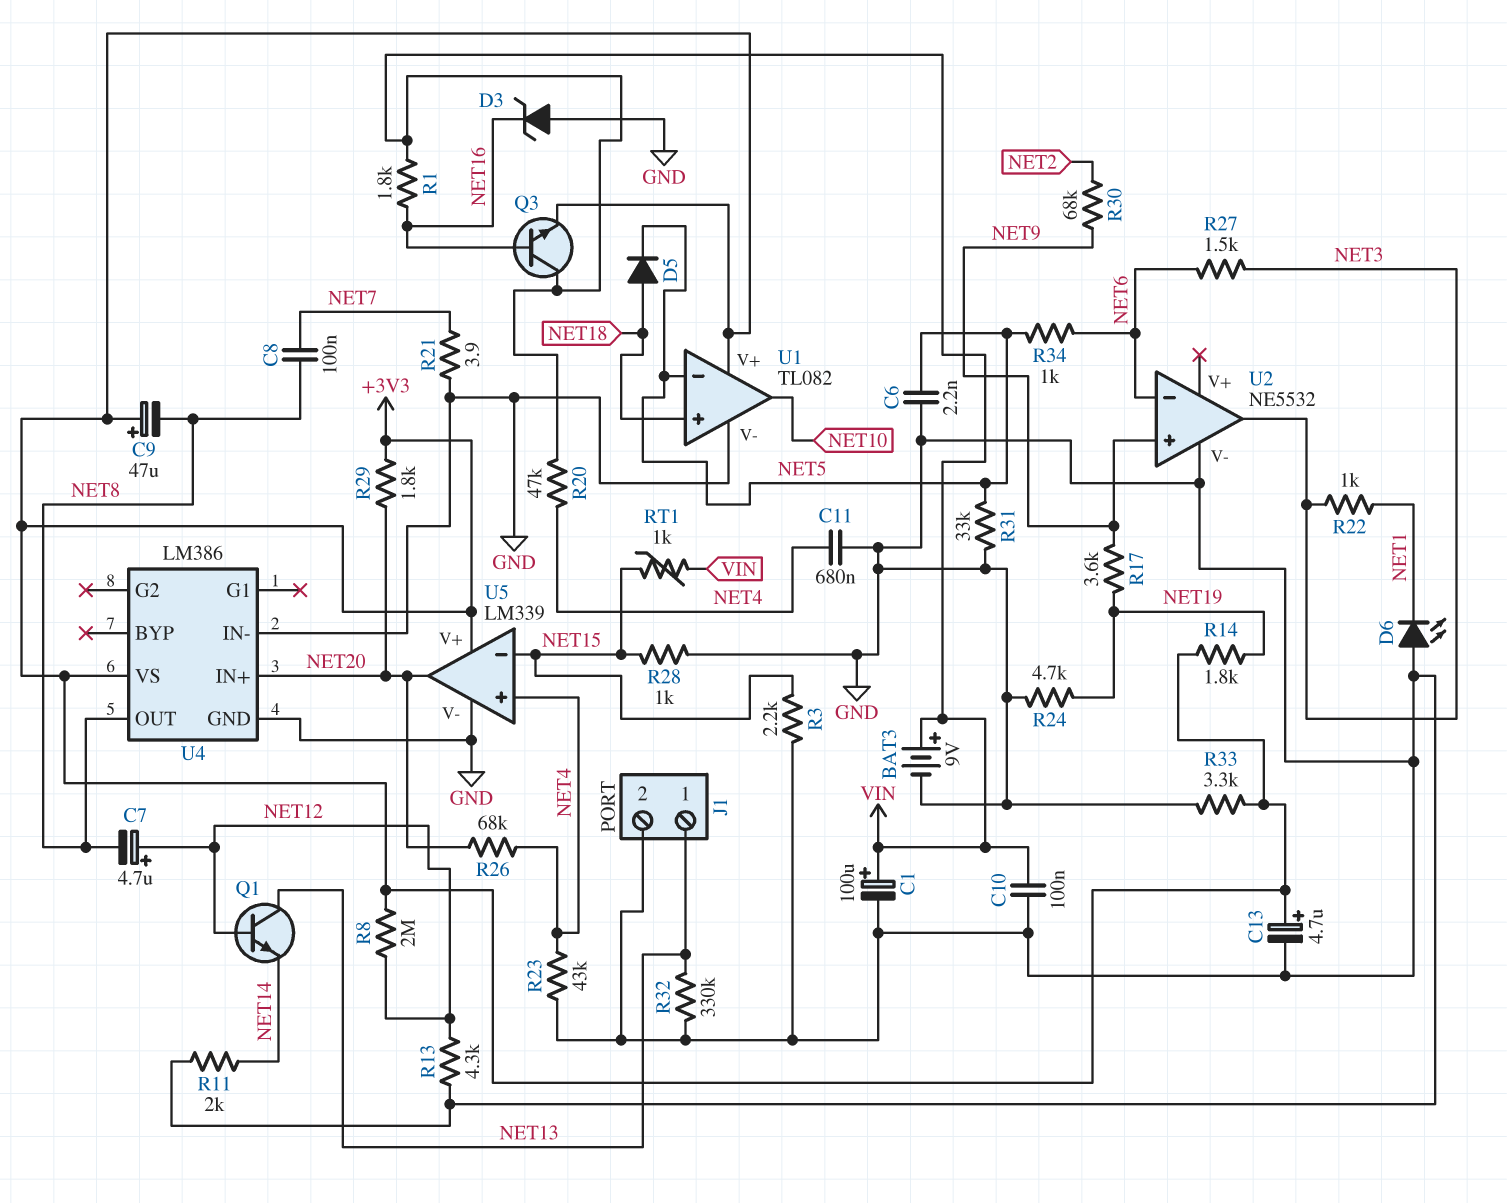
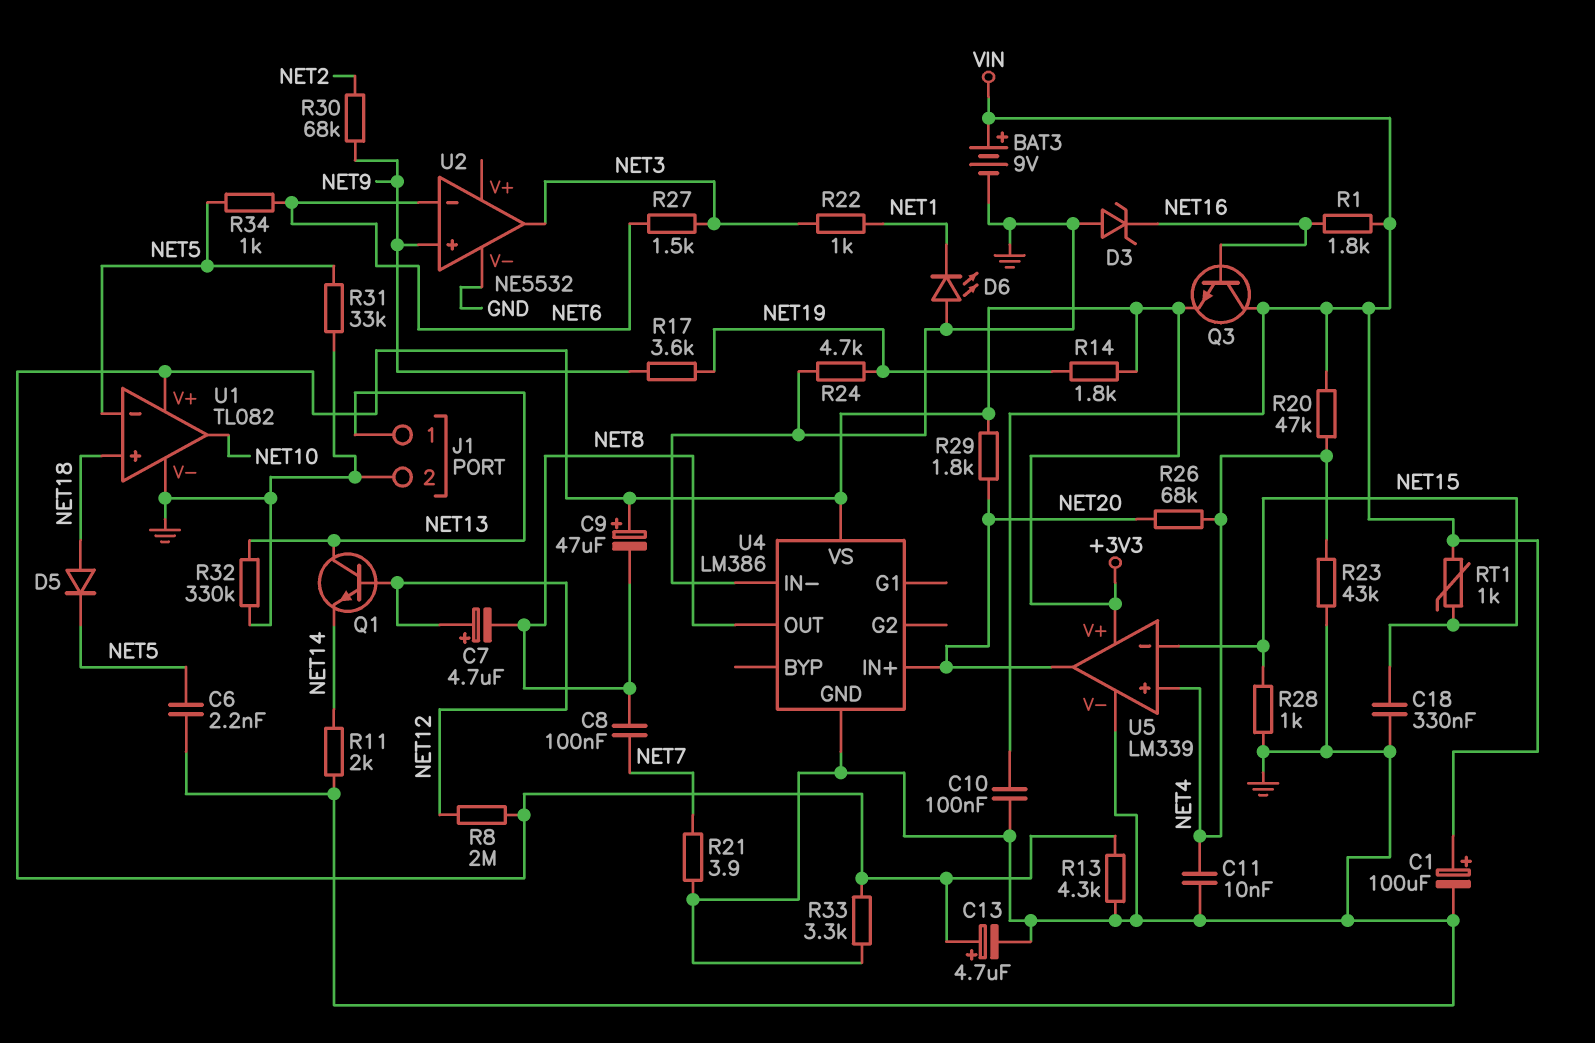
C11: 680nF (GND, NET4) -> 10nF (GND, NET4)
C18: none -> 330nF (GND, NET15)
R3: 2.2k (GND, NET15) -> none
R13: 4.3k (GND, NET12) -> 4.3k (+3V3, GND)

